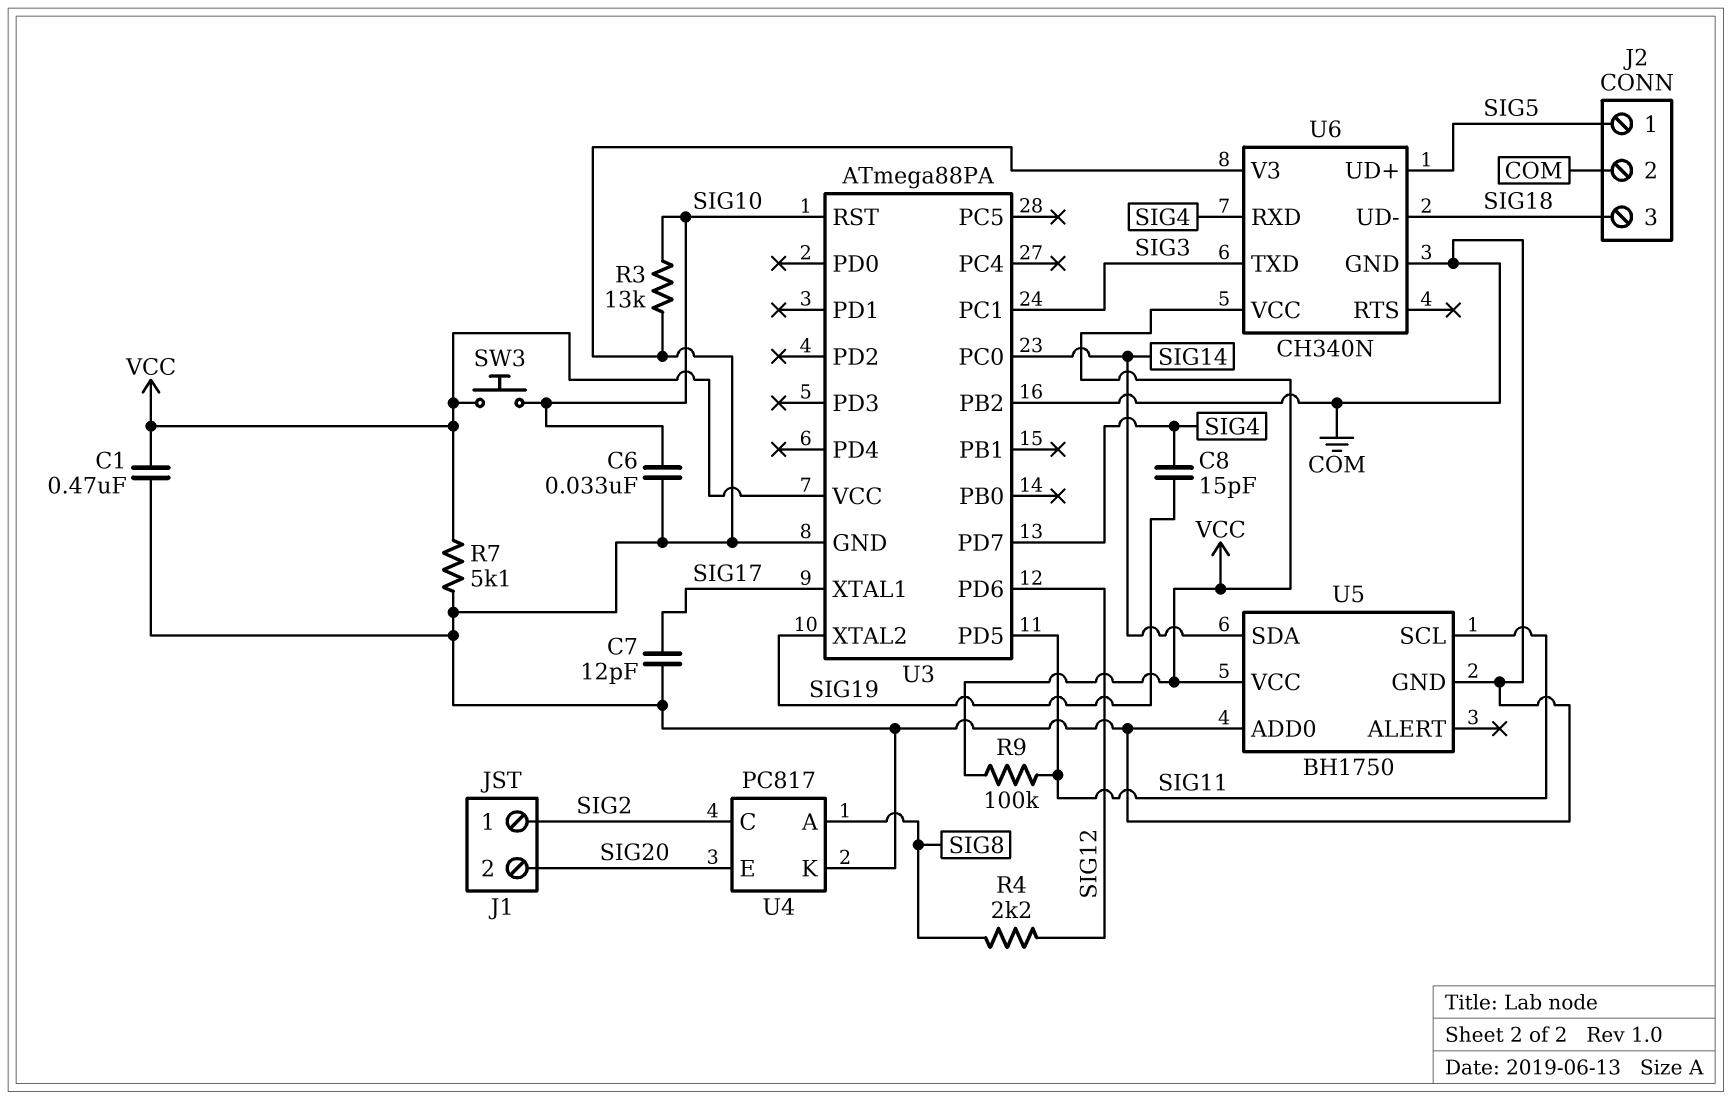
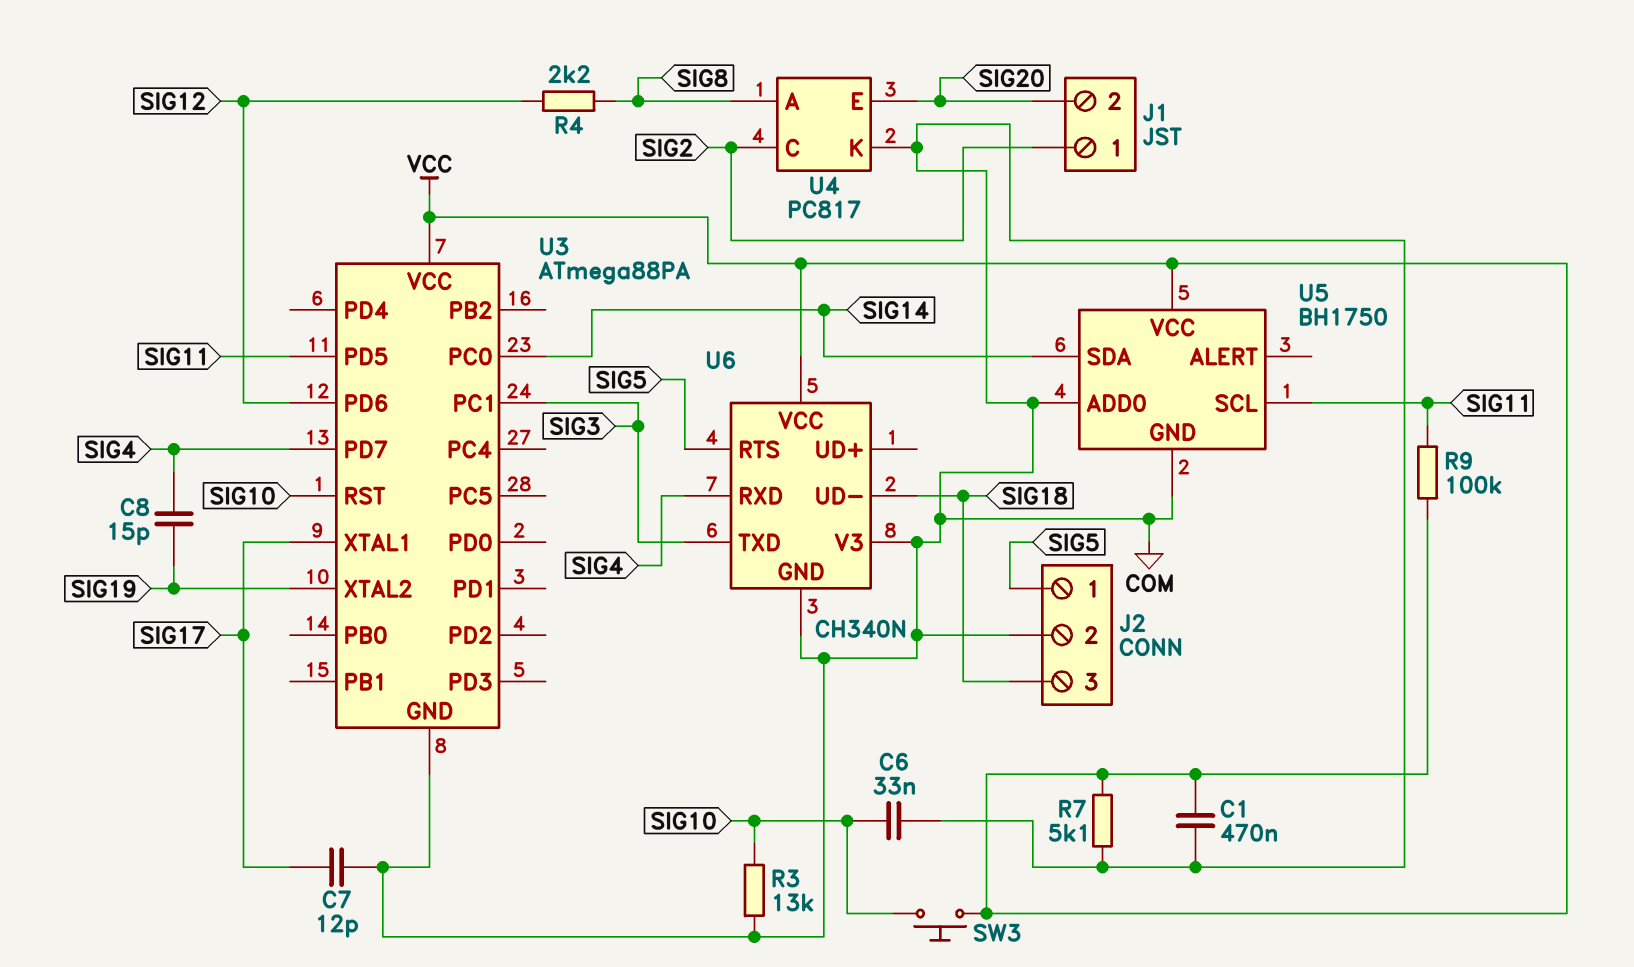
U3 pin PB2: COM -> none
U6 pin RTS: none -> SIG5
U6 pin UD+: SIG5 -> none

